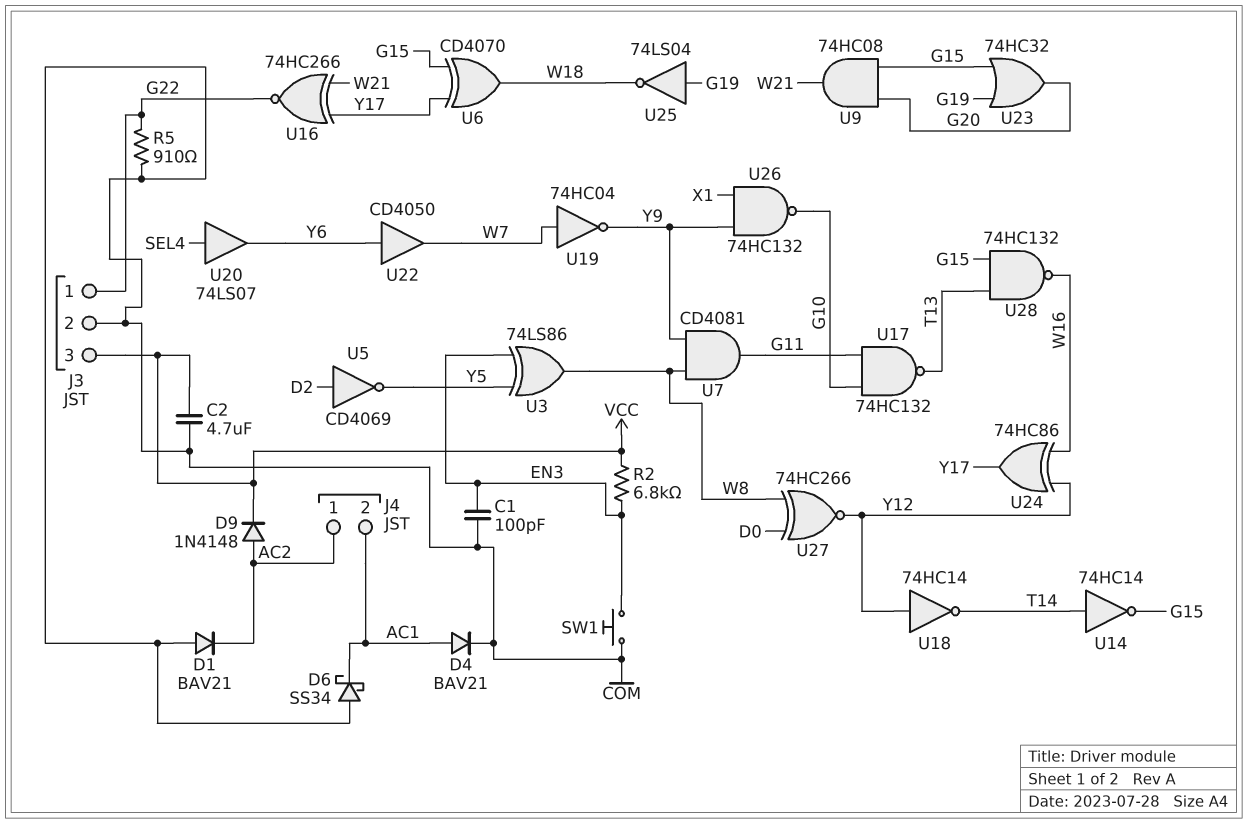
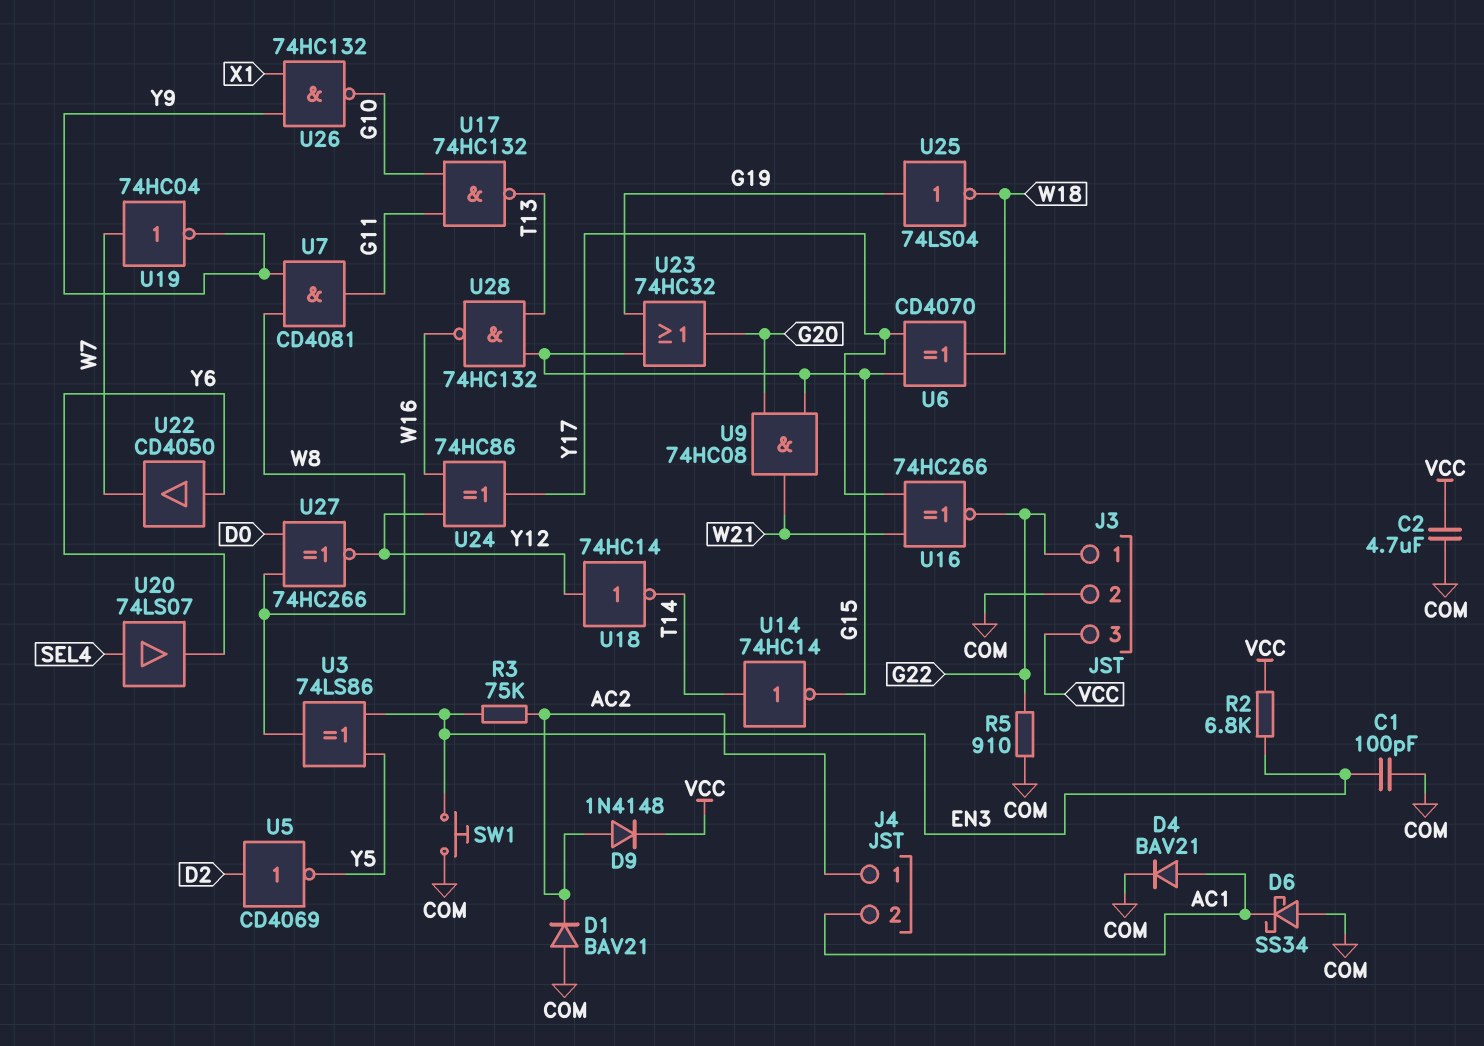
R3: none -> 75k (AC2, EN3)

